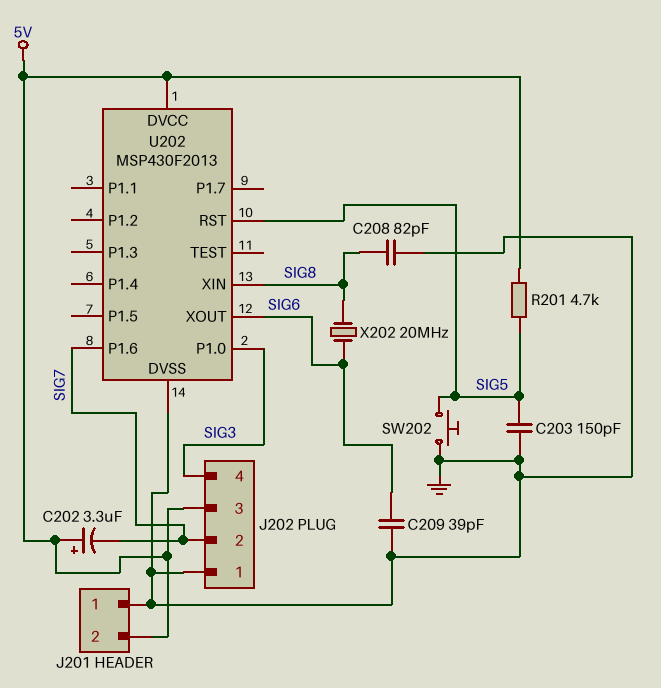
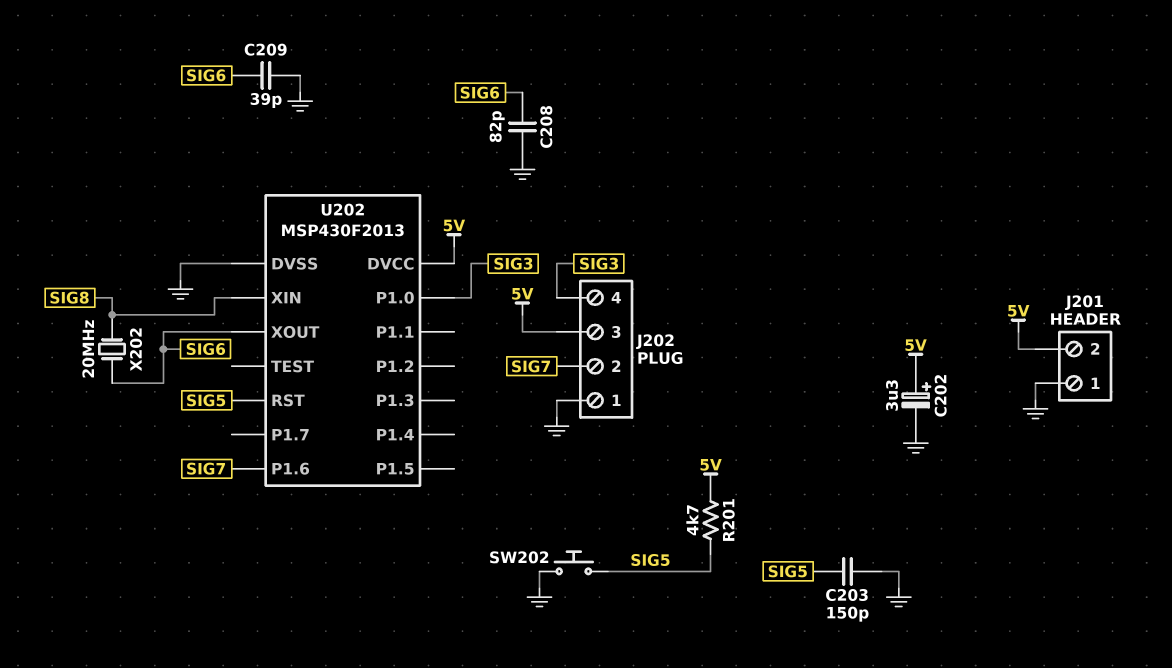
C202: 3.3uF (plus 5V, minus SIG7) -> 3.3uF (plus 5V, minus GND)
C208: 82pF (GND, SIG8) -> 82pF (GND, SIG6)

